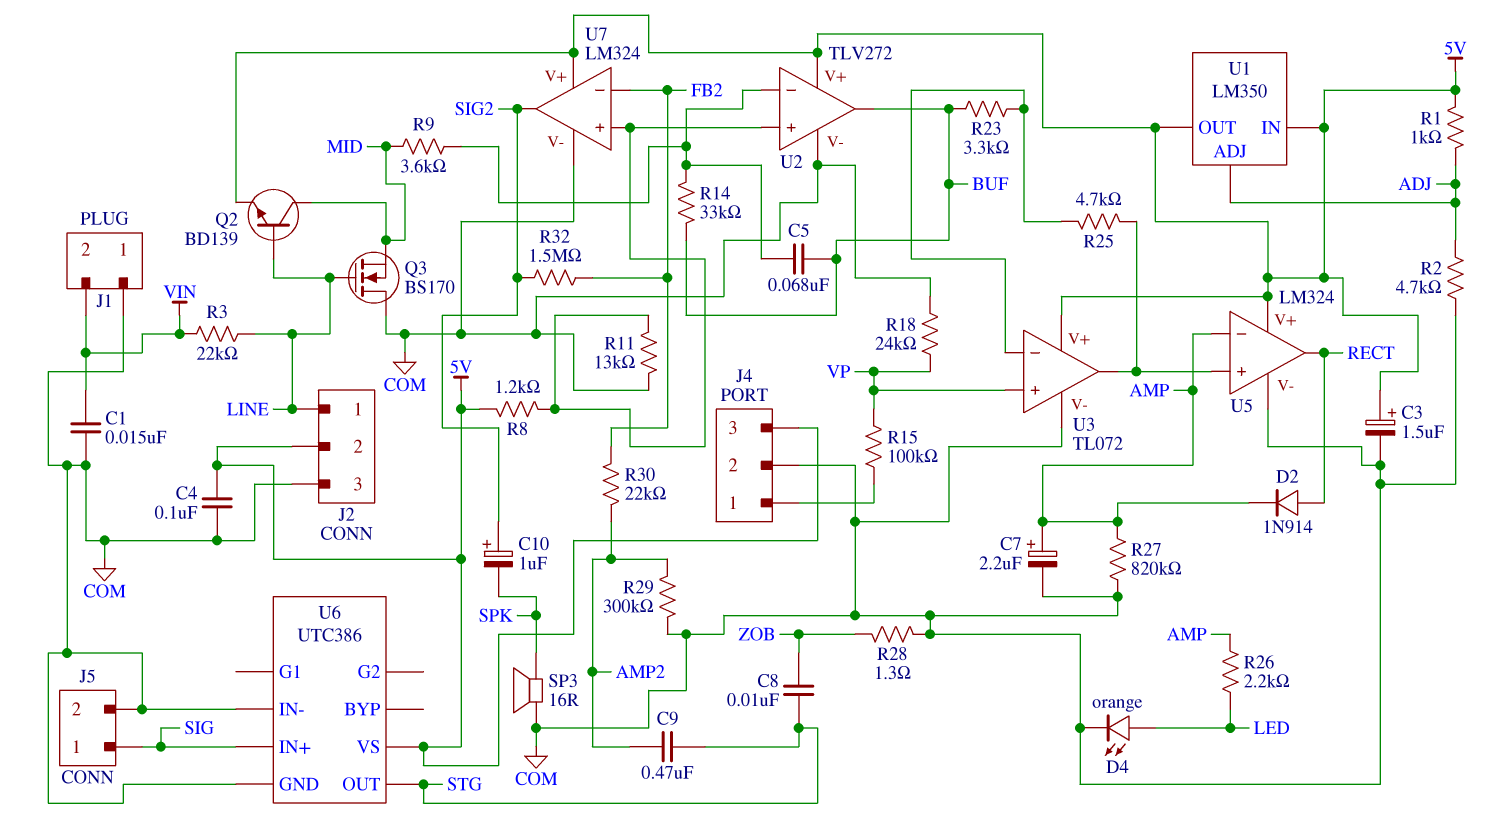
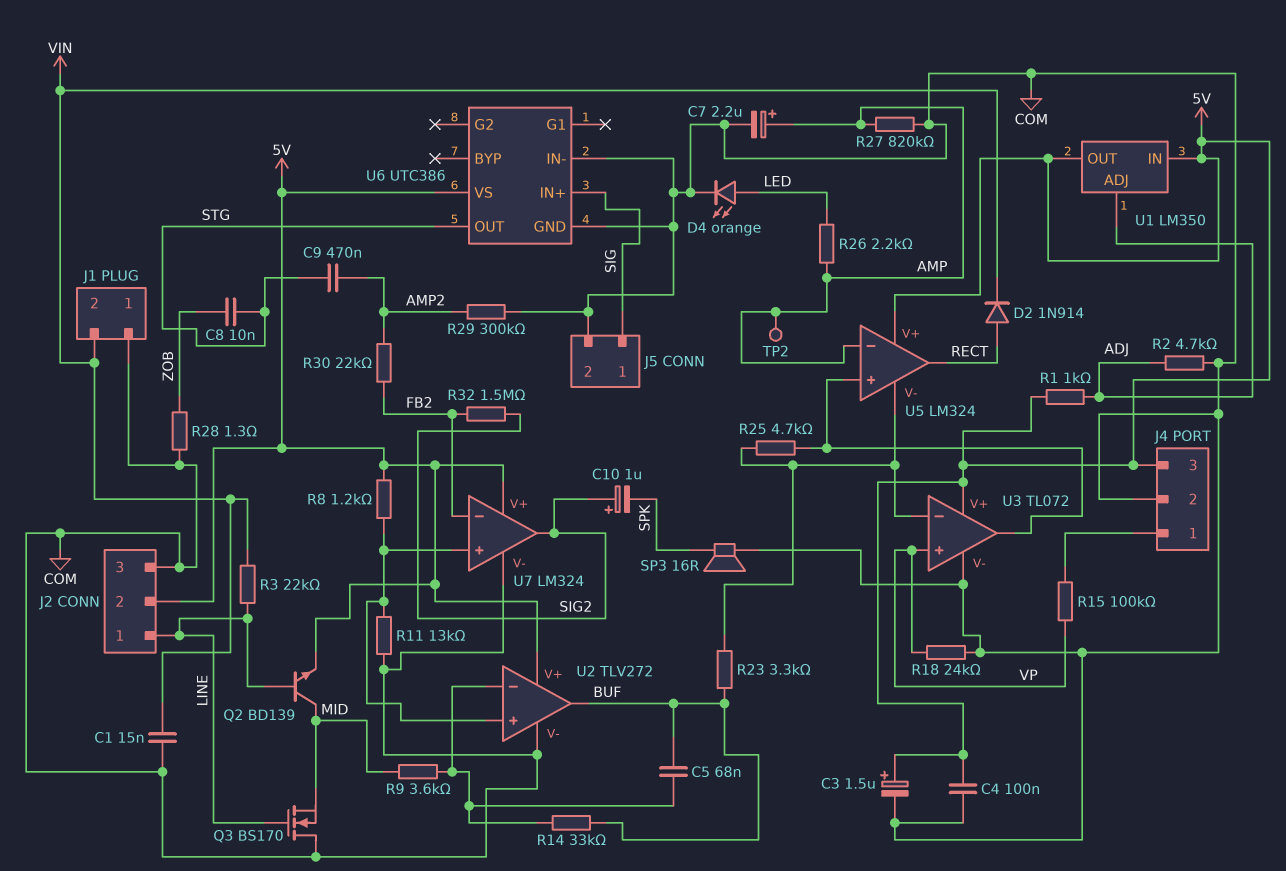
D2: diode 1N914 (A RECT, K AMP) -> diode 1N914 (A RECT, K VIN)
TP2: none -> test point (AMP)
U5 pin V-: COM -> U3/in-

